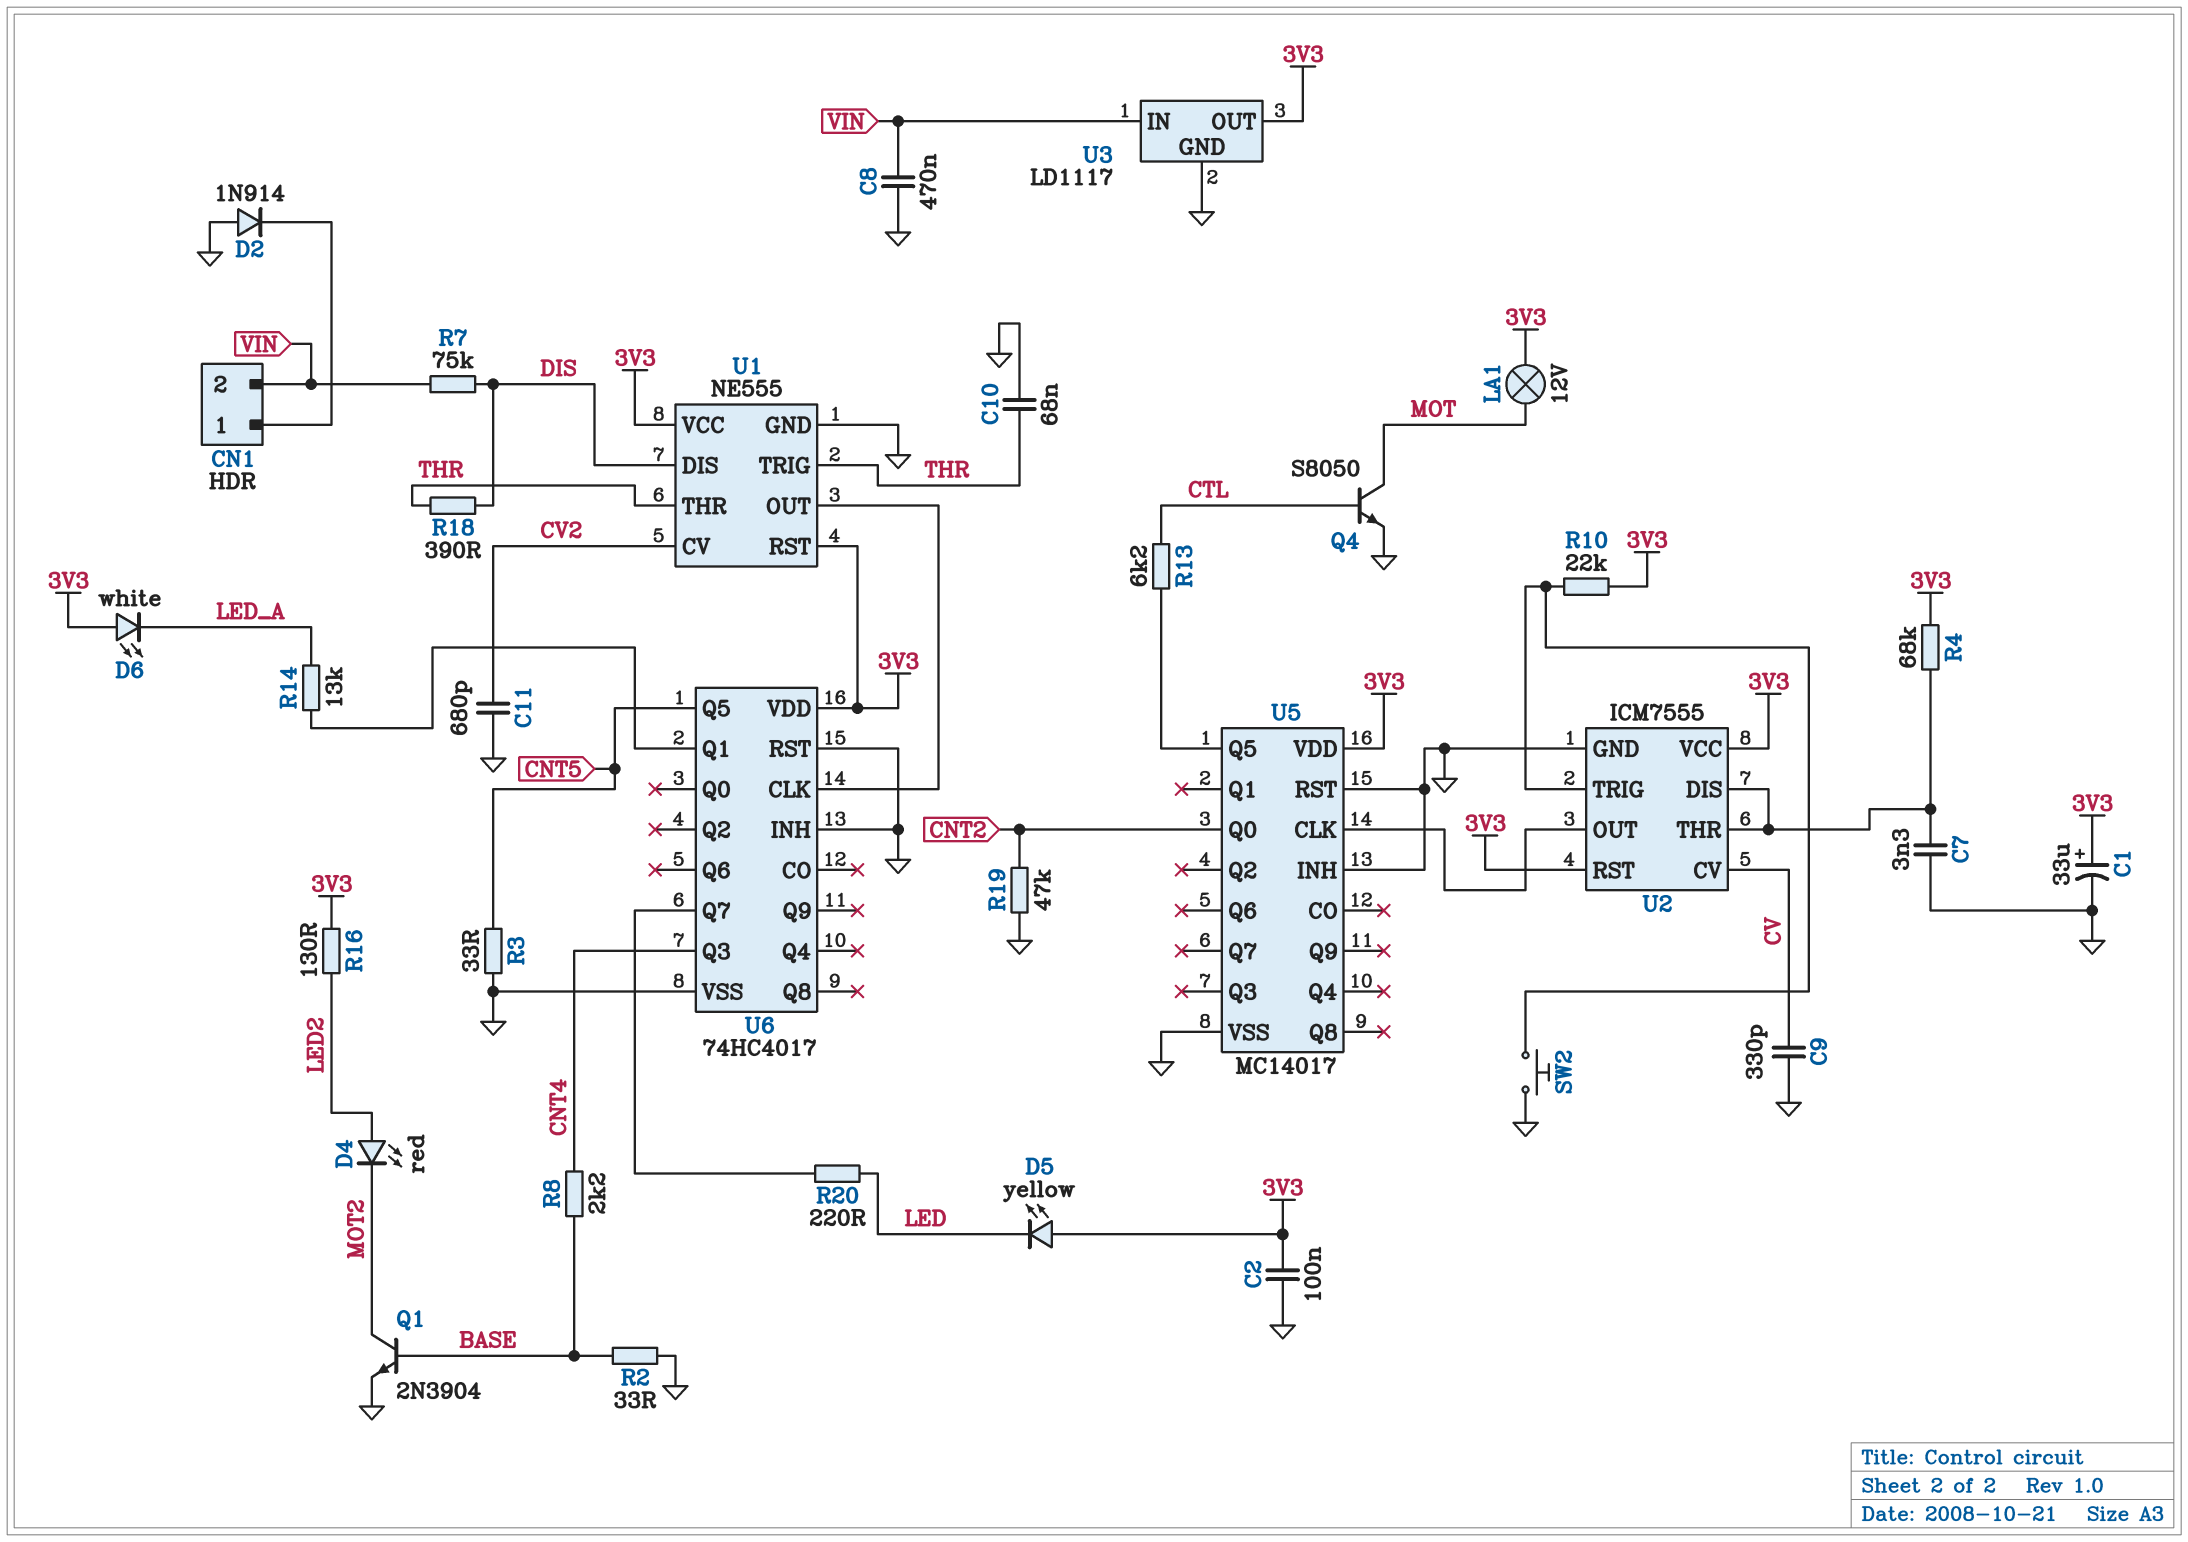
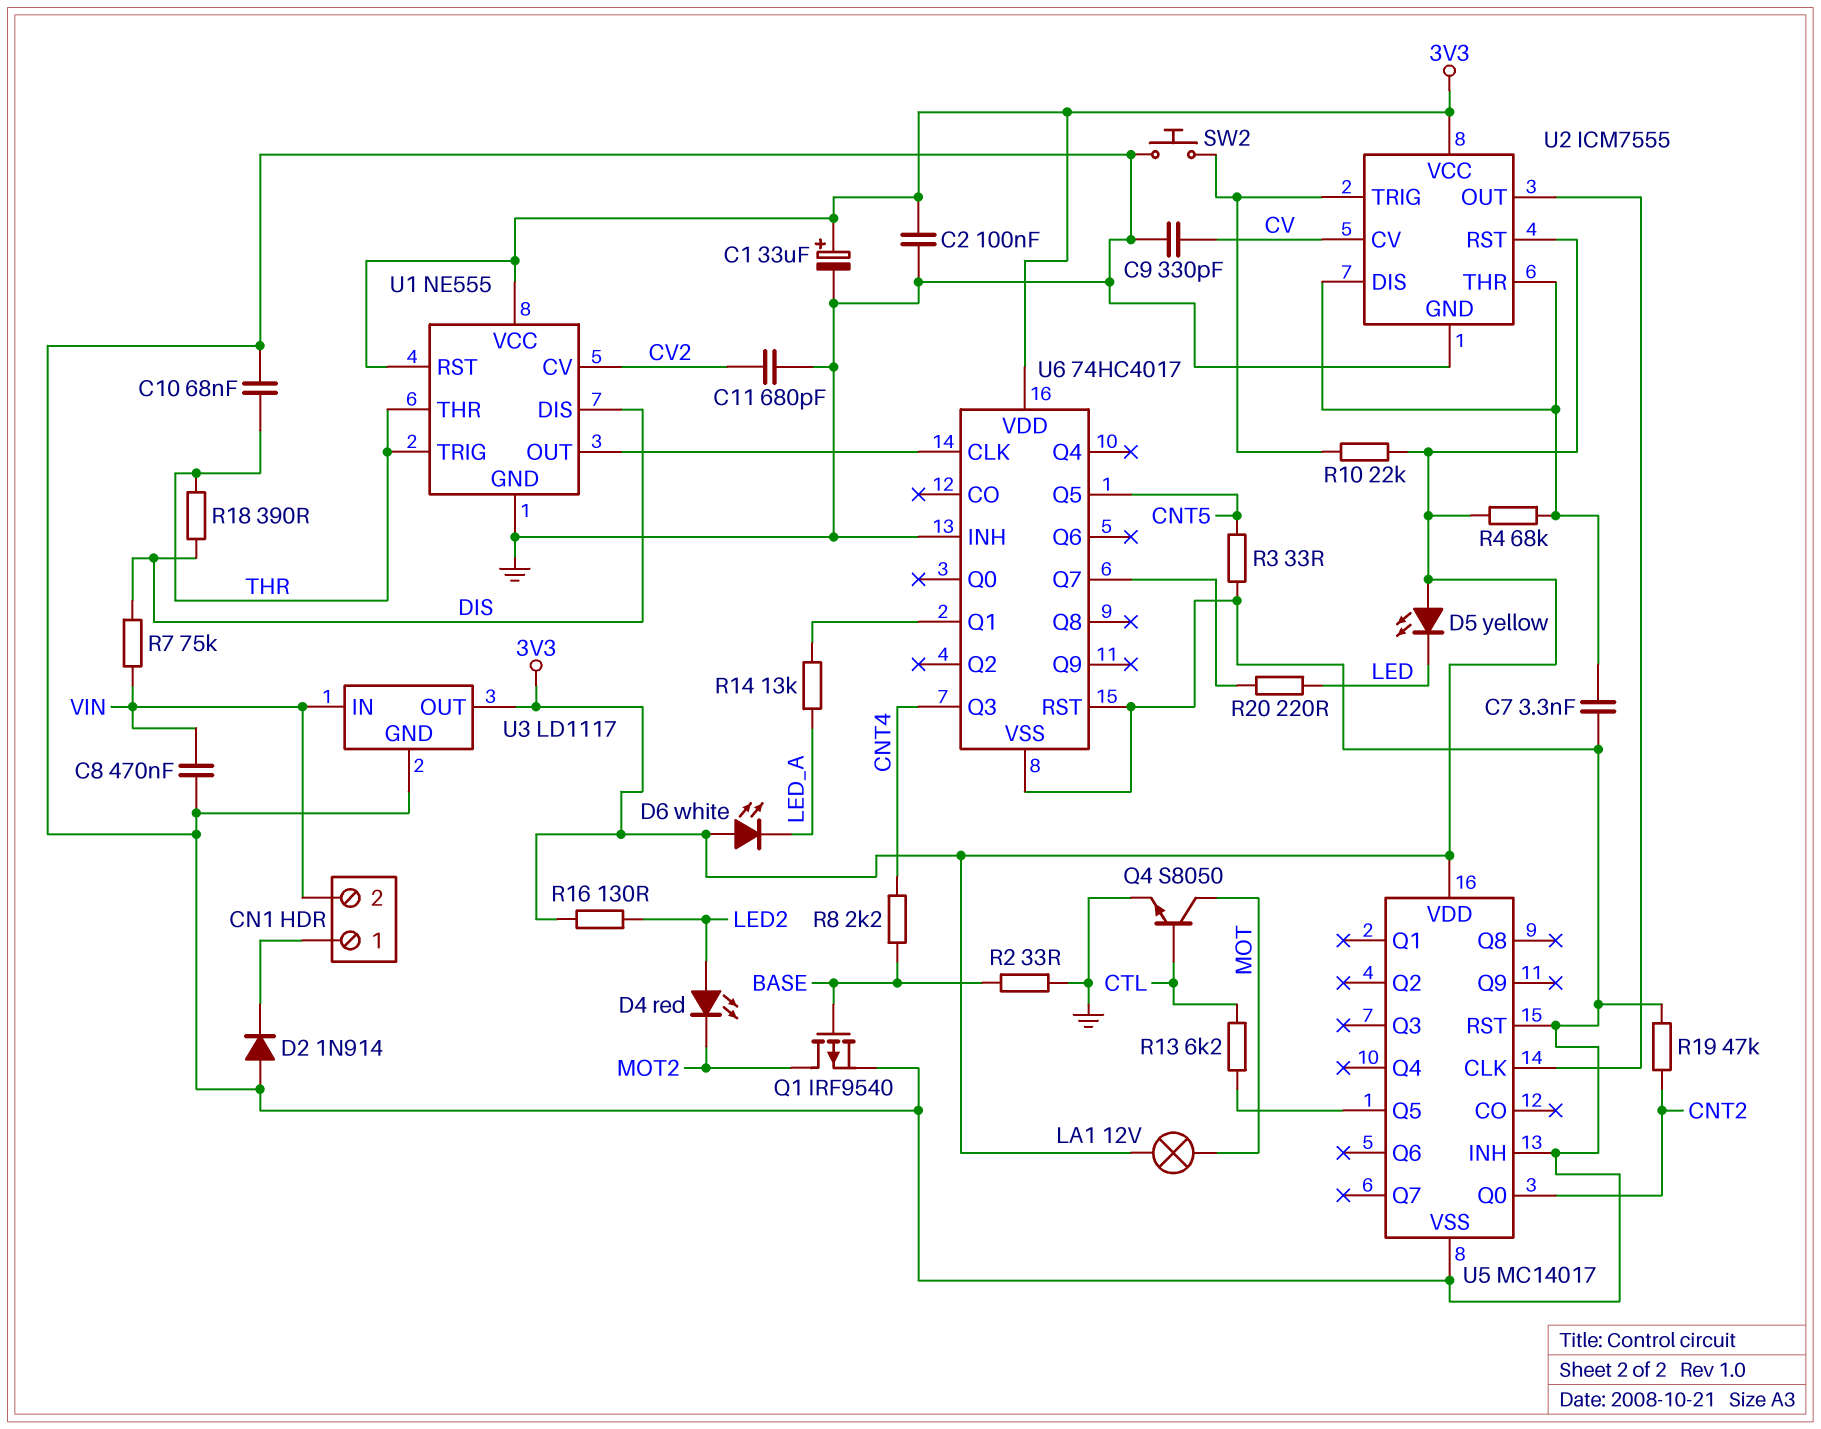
Q1: NPN 2N3904 (B BASE, C MOT2, E GND) -> PMOS IRF9540 (G BASE, D MOT2, S GND)

